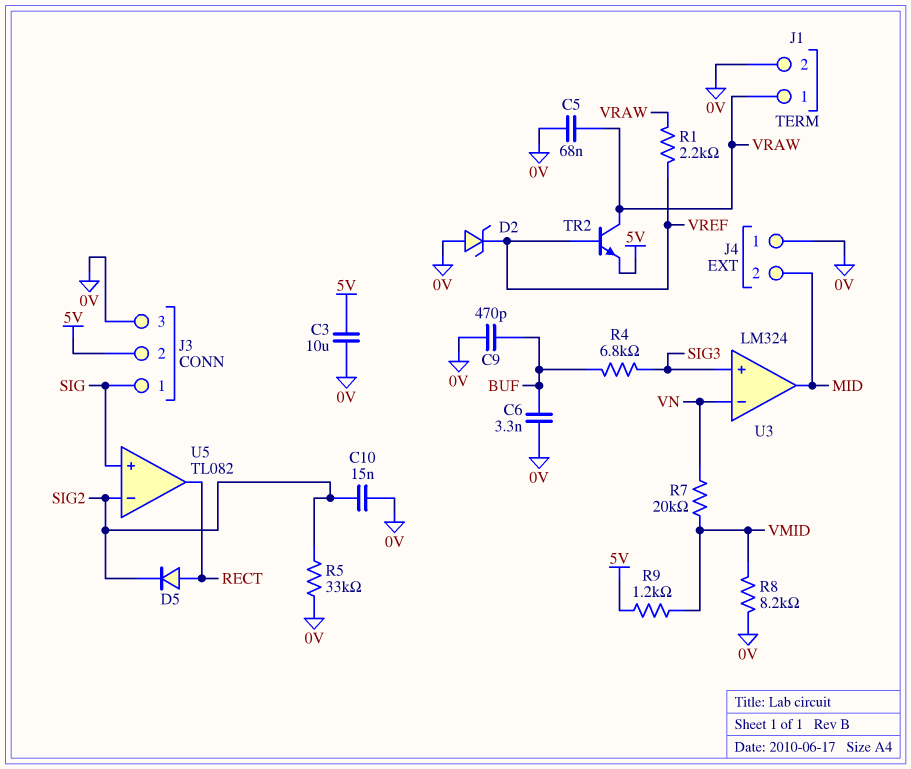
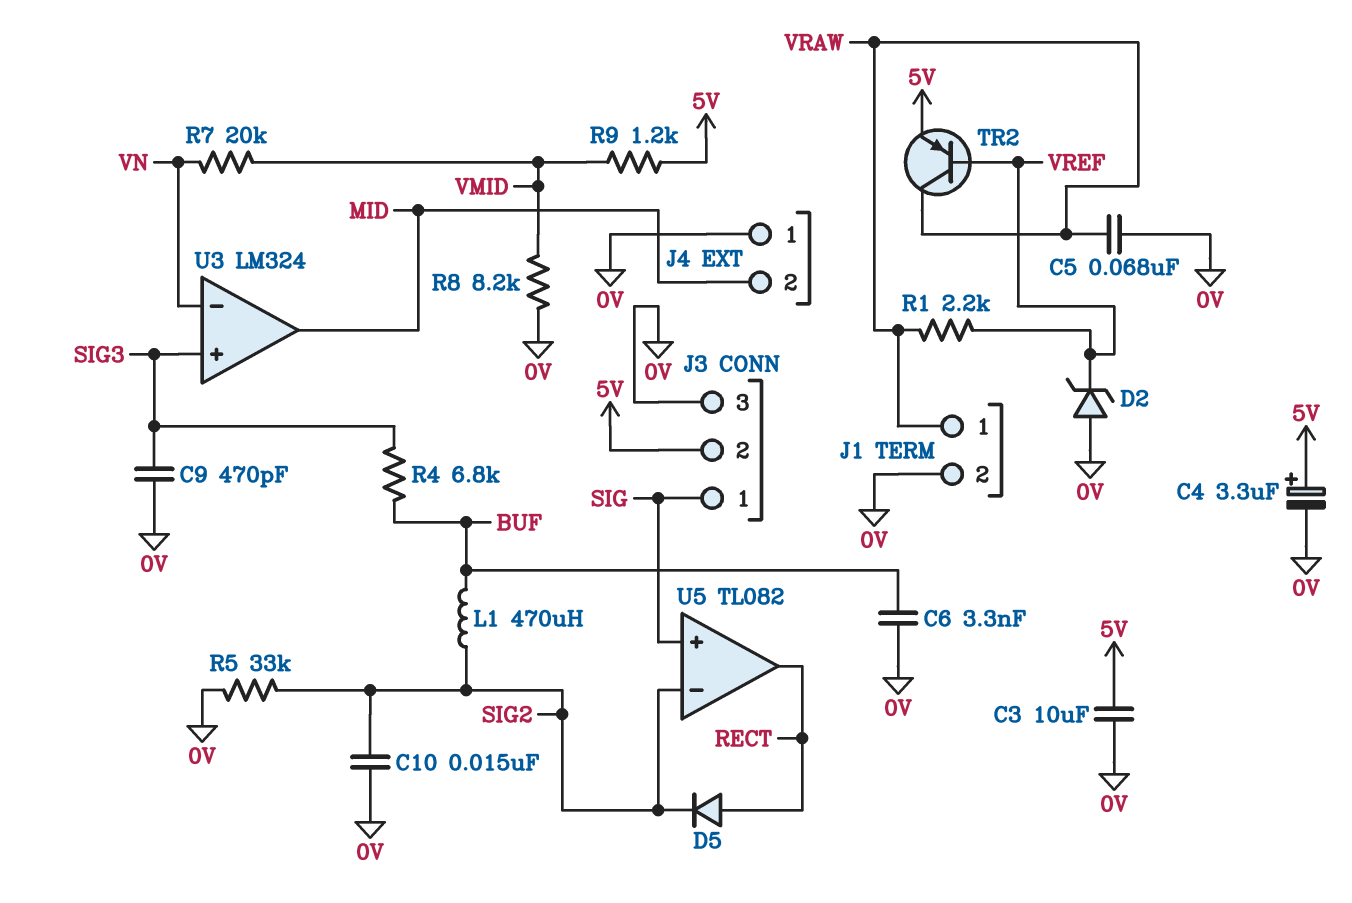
C4: none -> 3.3uF (plus 5V, minus 0V)
C9: 470pF (0V, BUF) -> 470pF (0V, SIG3)
L1: none -> 470uH (BUF, SIG2)
TR2: NPN (B VREF, C VRAW, E 5V) -> PNP (B VREF, C VRAW, E 5V)

